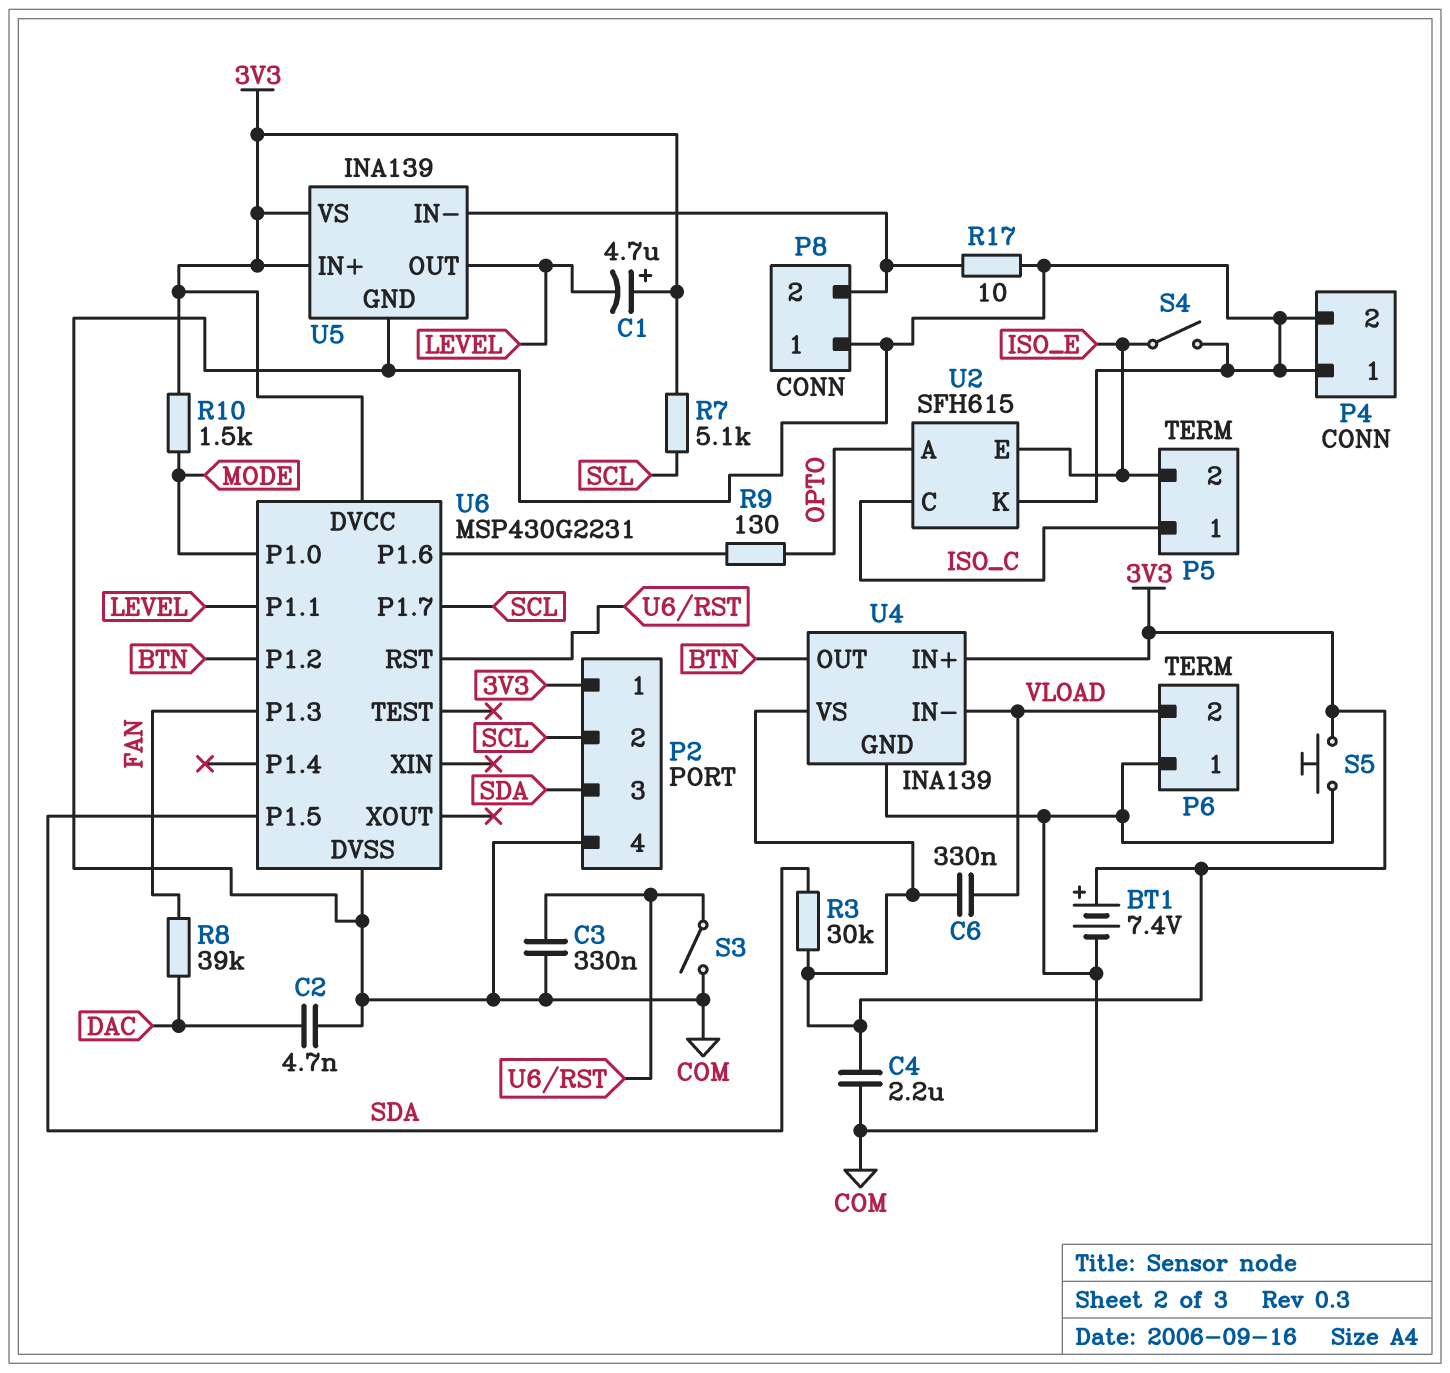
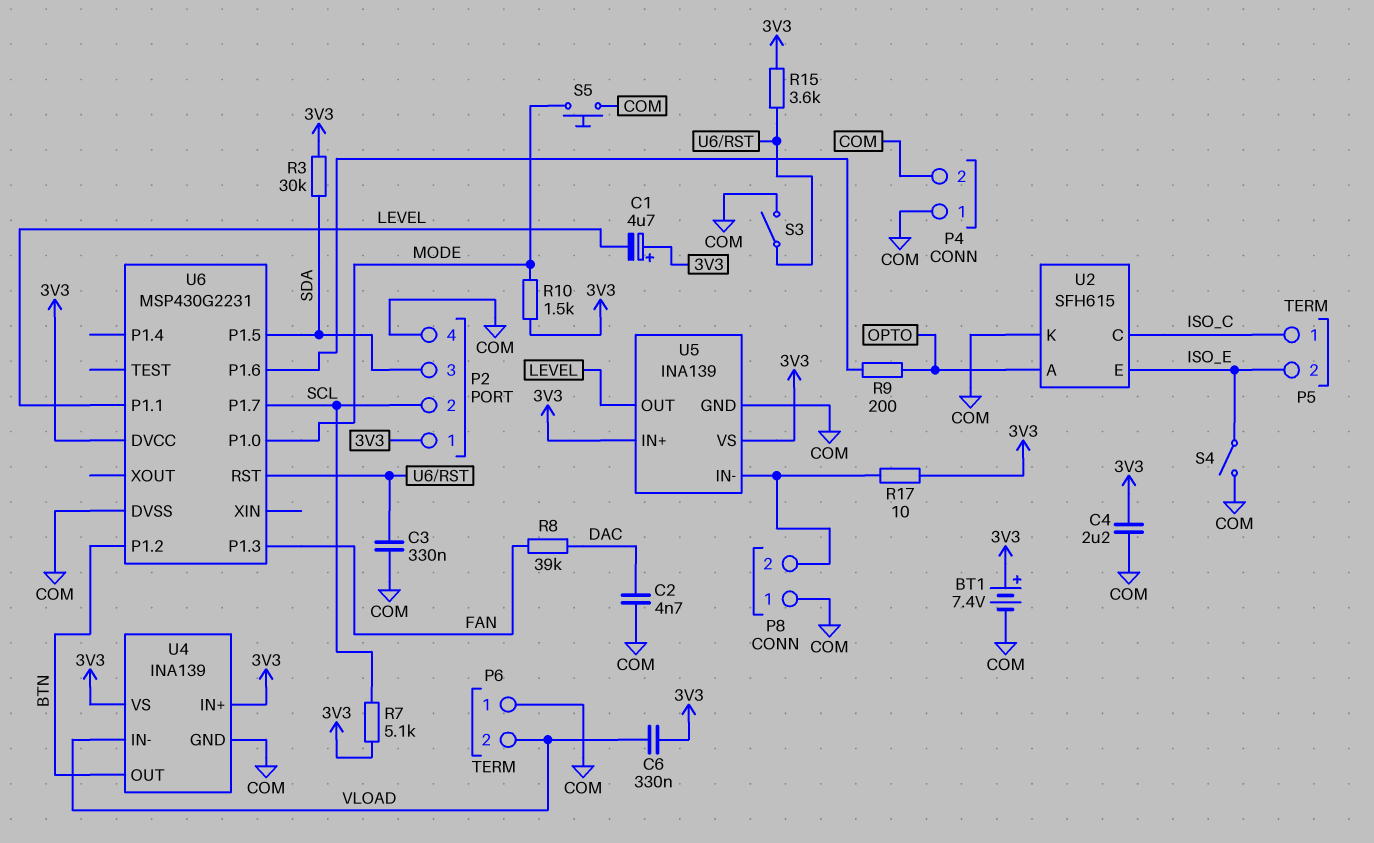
R9: 130 (OPTO, U6/P1.6) -> 200 (OPTO, U6/P1.6)
R15: none -> 3.6k (3V3, U6/RST)
R17: 10 (COM, P8/2) -> 10 (3V3, P8/2)
S5: button (3V3, COM) -> button (COM, MODE)

